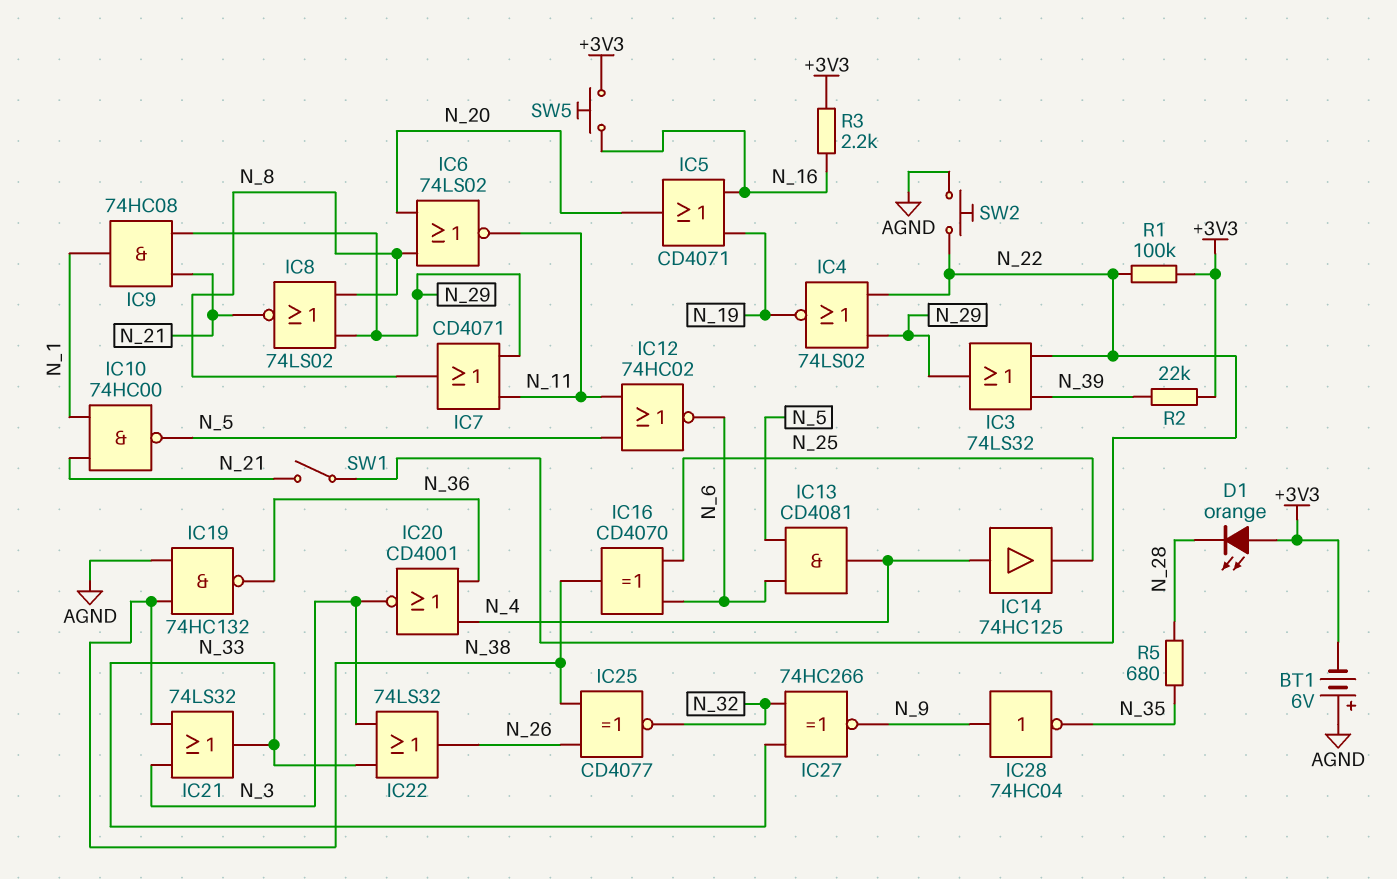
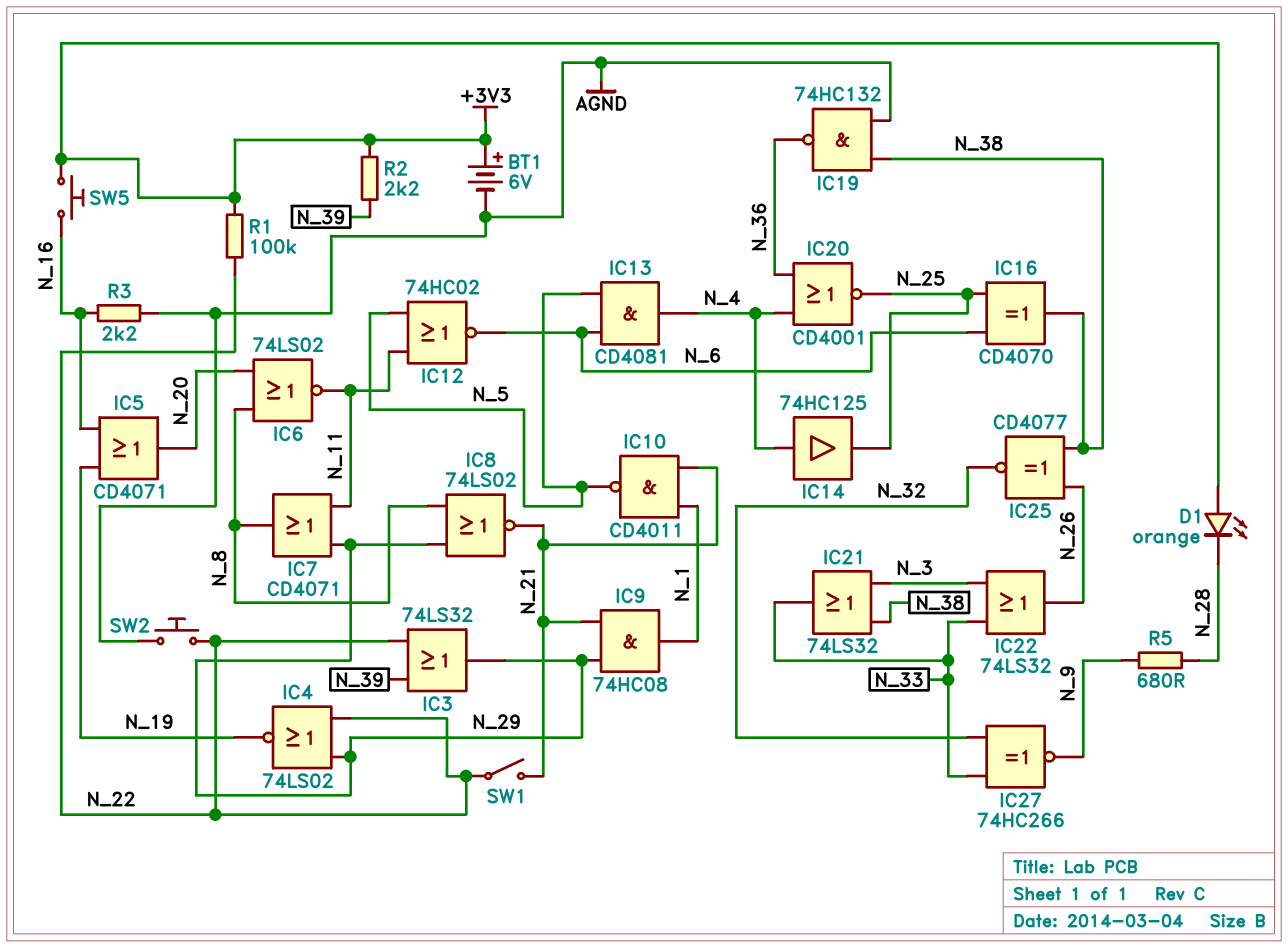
BT1: 6V (plus AGND, minus +3V3) -> 6V (plus +3V3, minus AGND)
IC10: NAND 74HC00 (in N_1, in N_21, out N_5) -> NAND CD4011 (in N_1, in N_21, out N_5)
IC20: NOR CD4001 (in N_4, in N_36, out N_3) -> NOR CD4001 (in N_4, in N_36, out N_25)
IC28: NOT 74HC04 (in N_9, out N_35) -> none
R2: 22k (+3V3, N_39) -> 2.2k (+3V3, N_39)
R3: 2.2k (+3V3, N_16) -> 2.2k (AGND, N_16)
R5: 680 (N_28, N_35) -> 680 (N_9, N_28)

